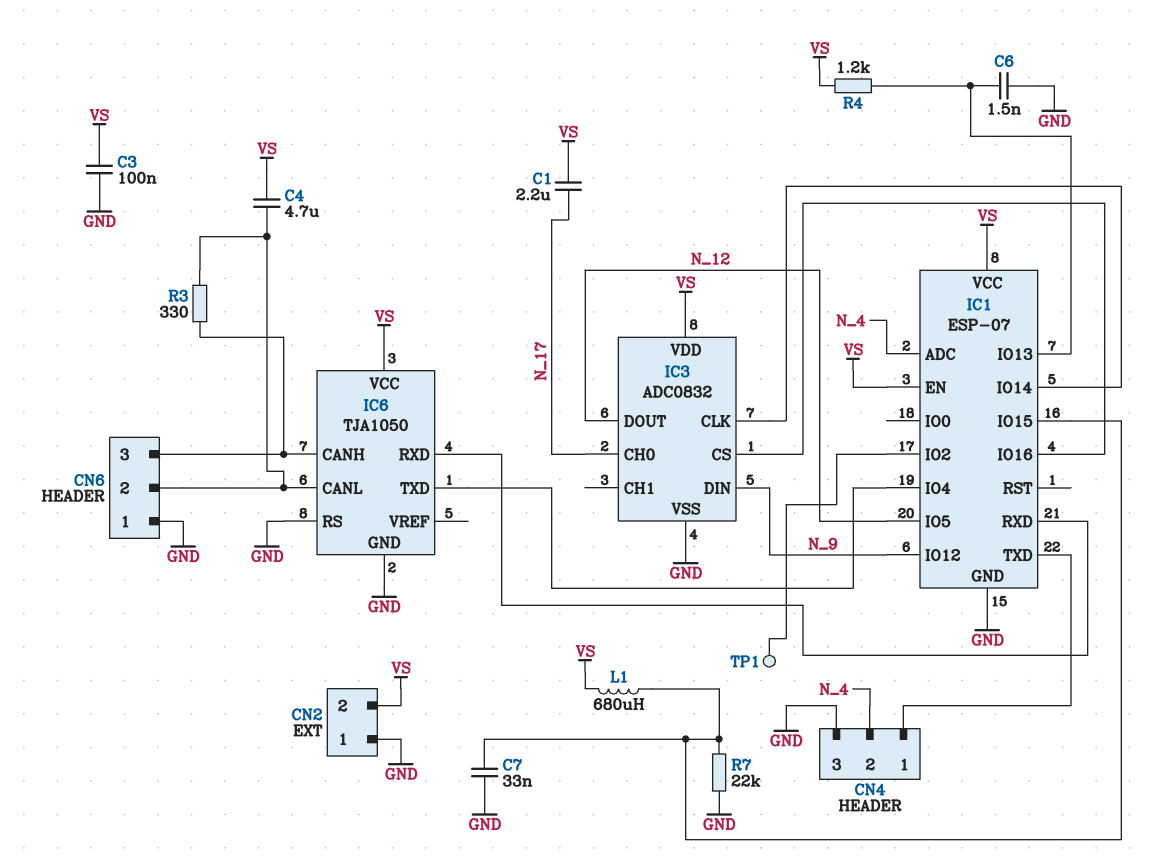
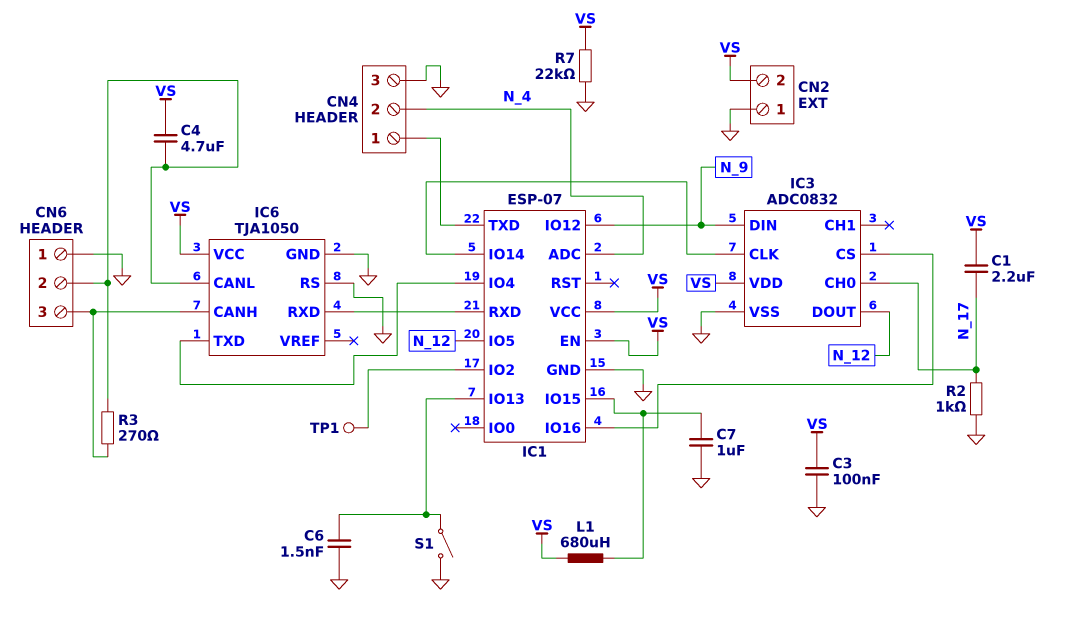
C7: 33nF (GND, IC1/IO15) -> 1uF (GND, IC1/IO15)
R2: none -> 1k (GND, N_17)
R3: 330 (CN6/2, CN6/3) -> 270 (CN6/2, CN6/3)
R4: 1.2k (IC1/IO13, VS) -> none
R7: 22k (GND, IC1/IO15) -> 22k (GND, VS)
S1: none -> switch (GND, IC1/IO13)

